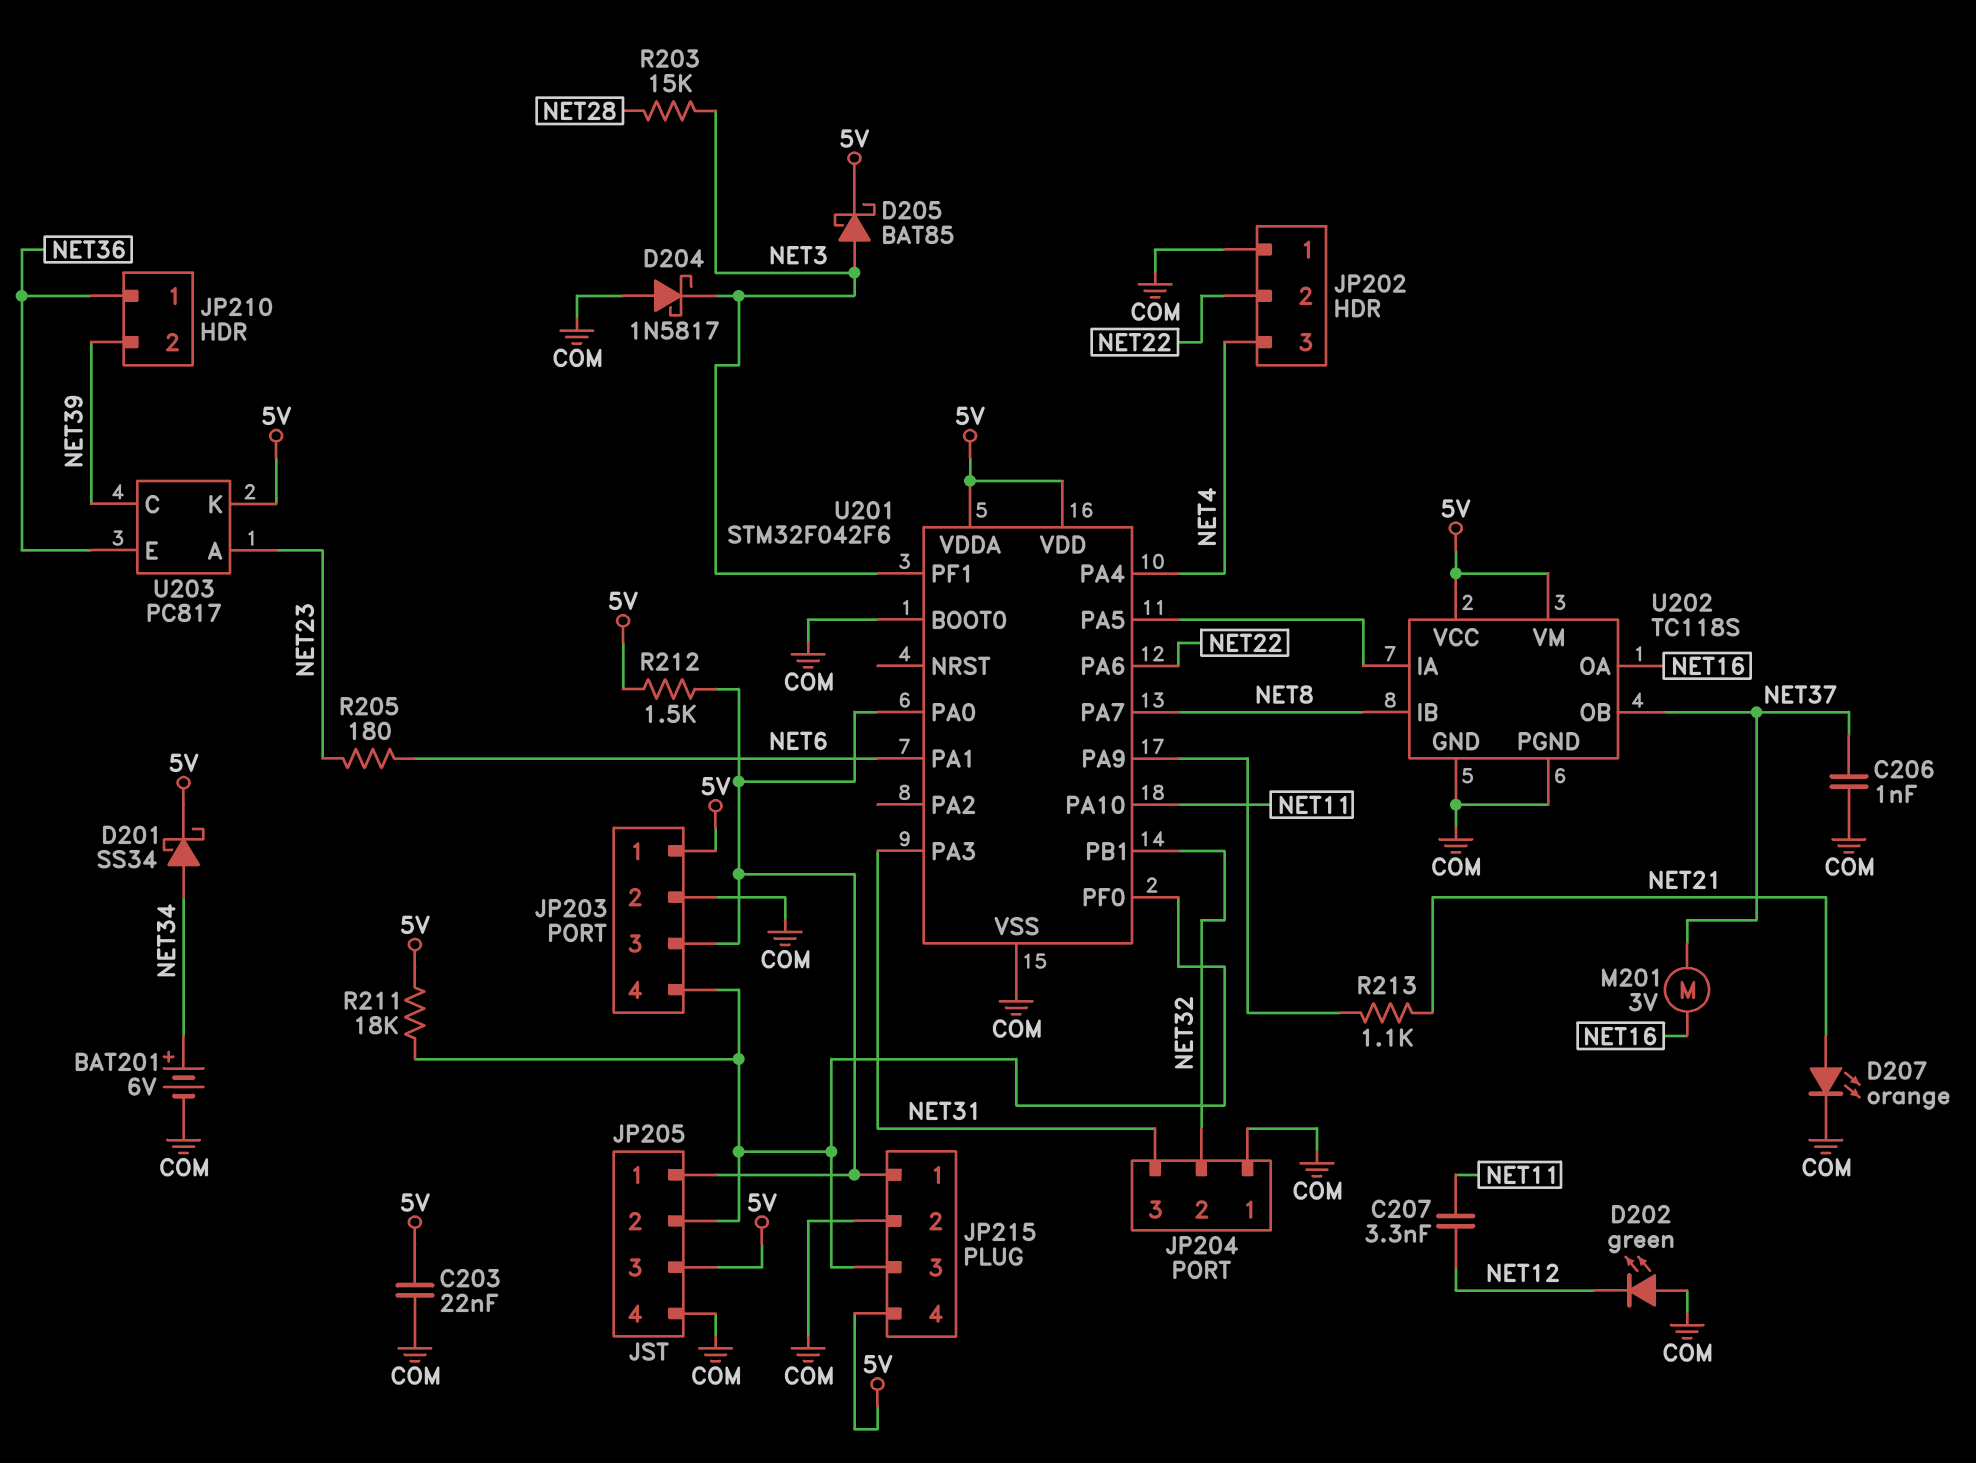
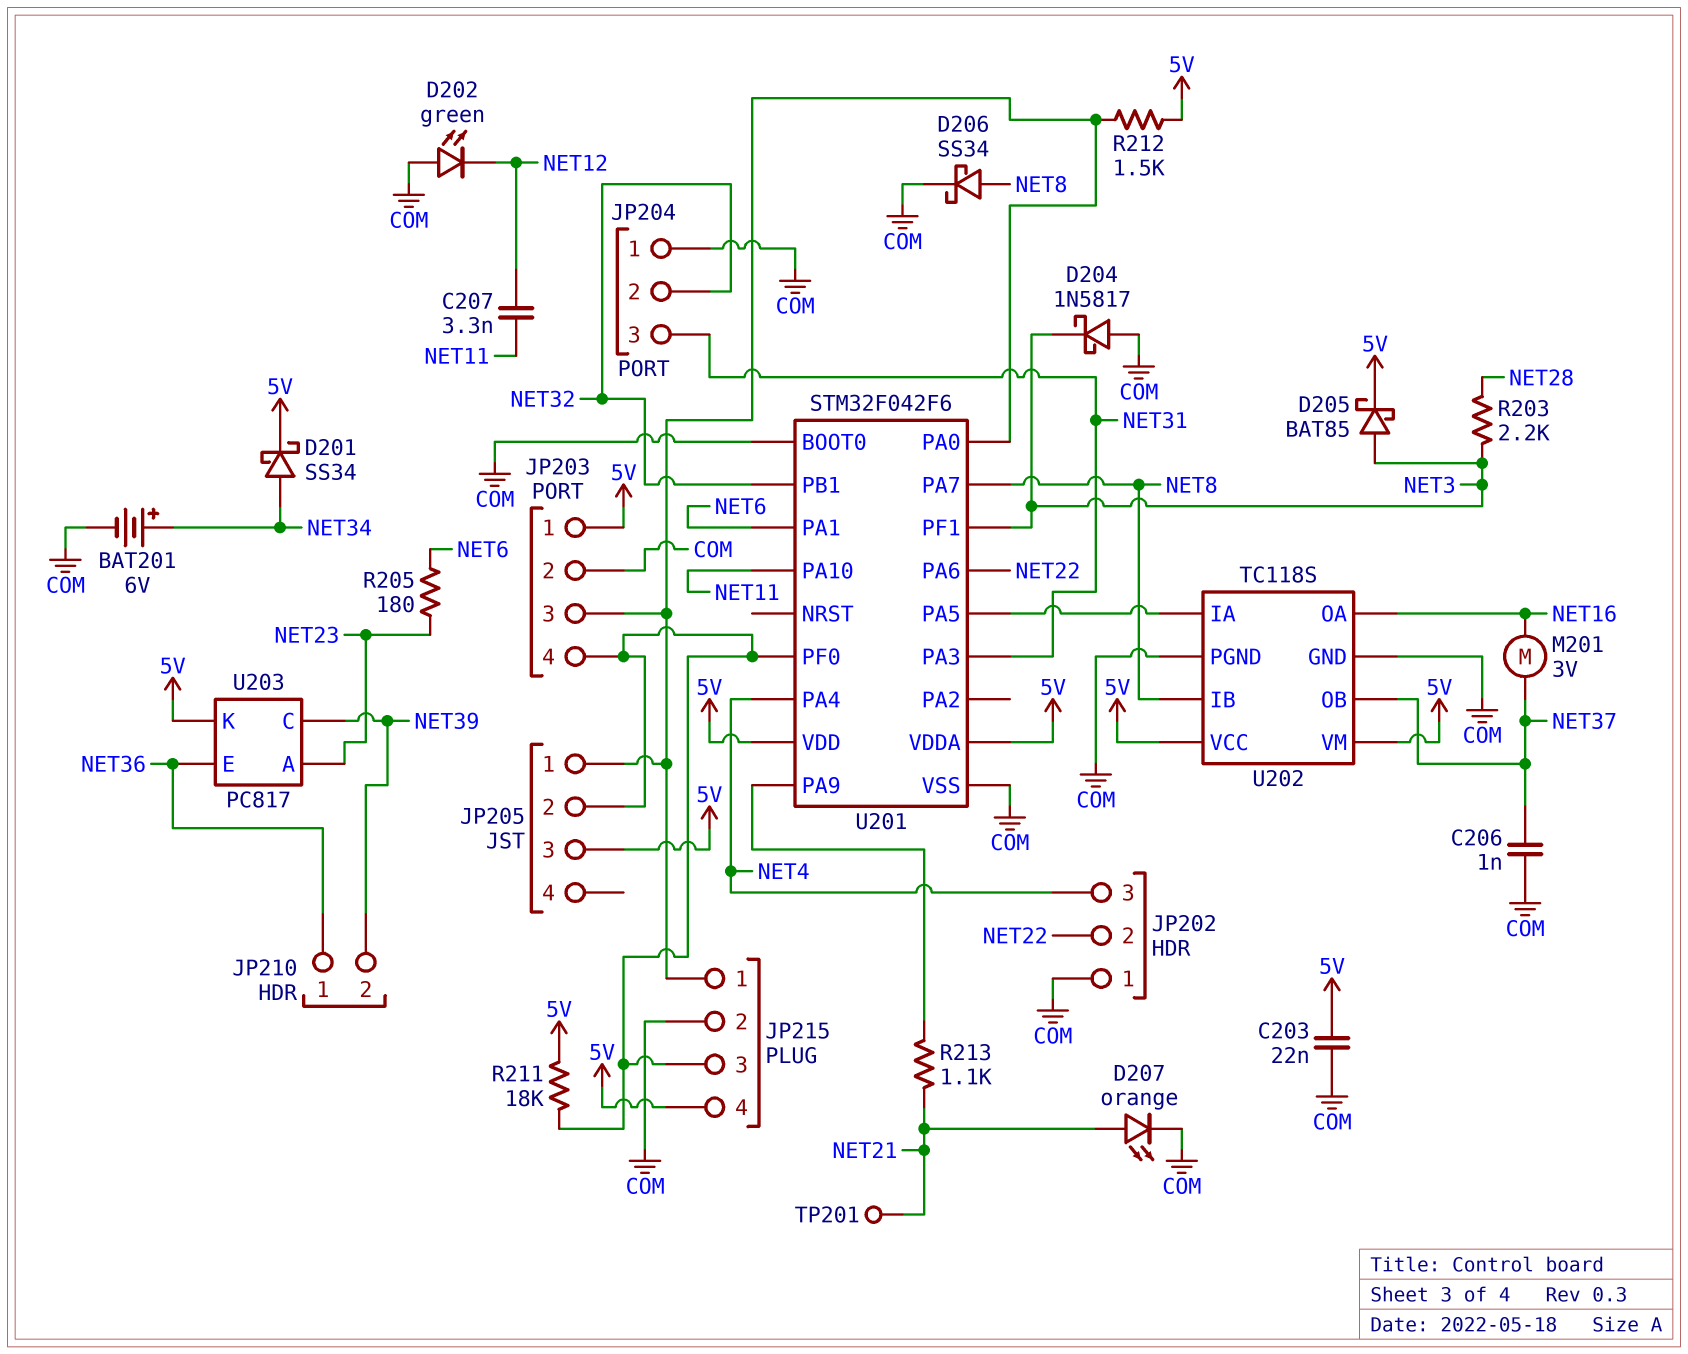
D206: none -> schottky SS34 (A NET8, K COM)
JP205 pin 4: COM -> none
R203: 15k (NET3, NET28) -> 2.2k (NET3, NET28)
TP201: none -> test point (NET21)

